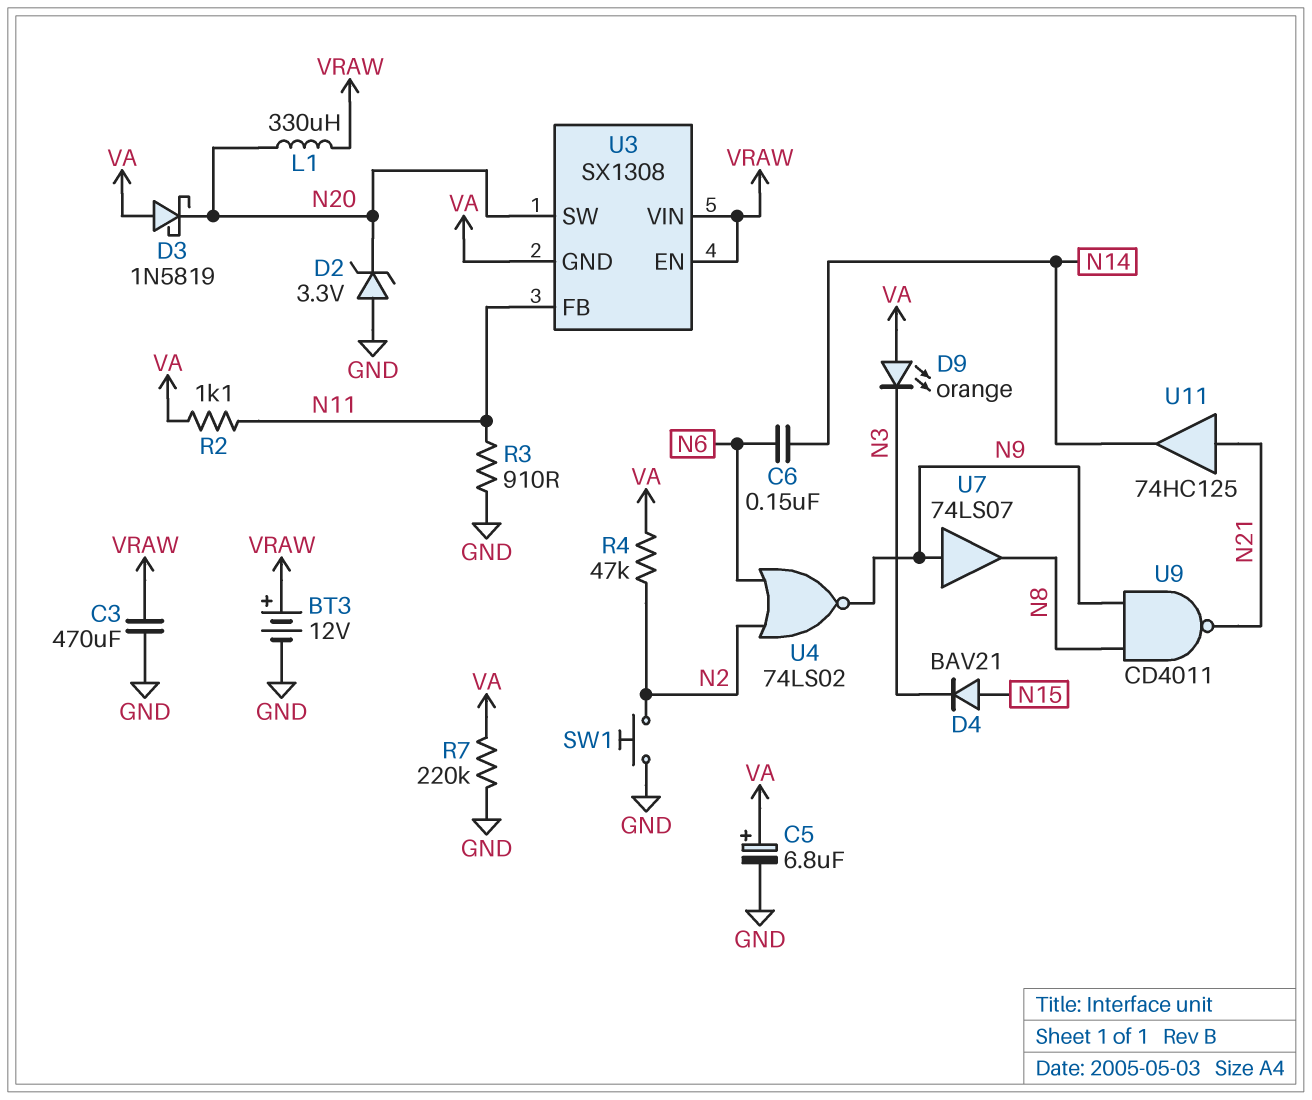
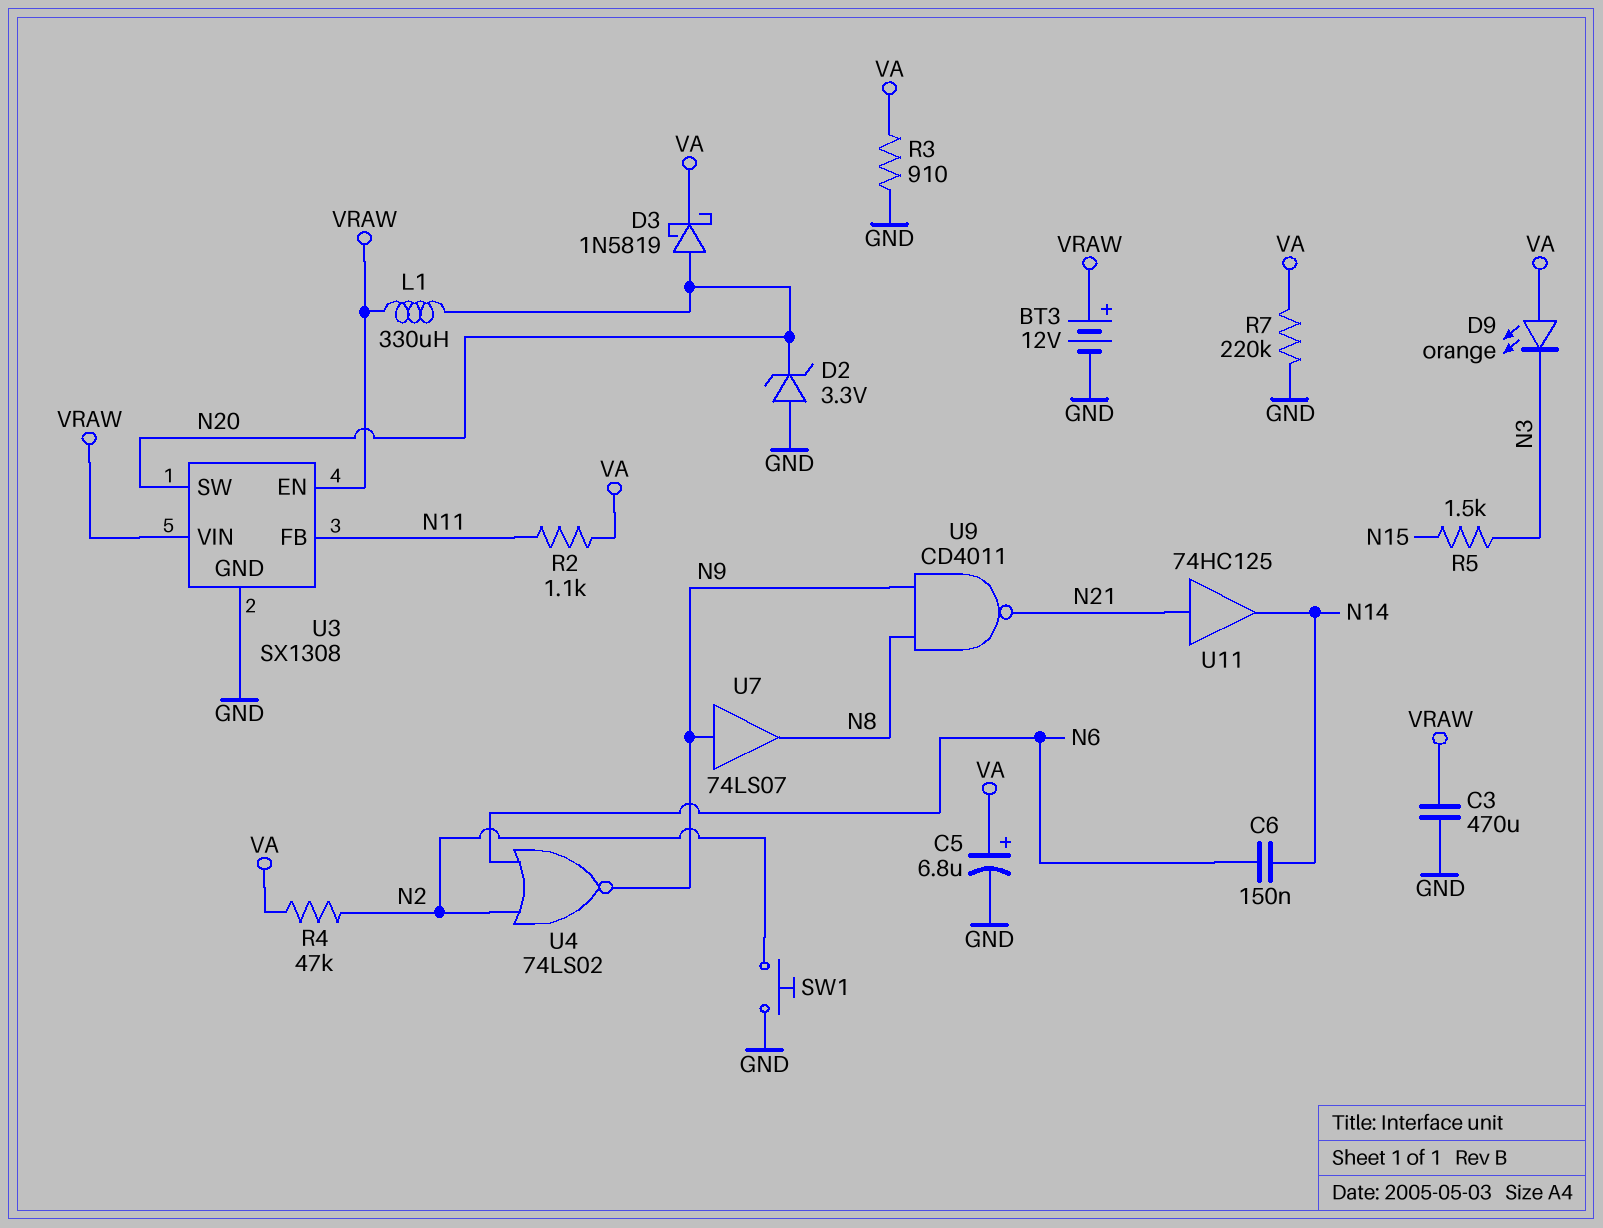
D3: schottky 1N5819 (A VA, K N20) -> schottky 1N5819 (A N20, K VA)
D4: diode BAV21 (A N15, K N3) -> none
R3: 910 (GND, N11) -> 910 (GND, VA)
R5: none -> 1.5k (N3, N15)
U3 pin GND: VA -> GND

